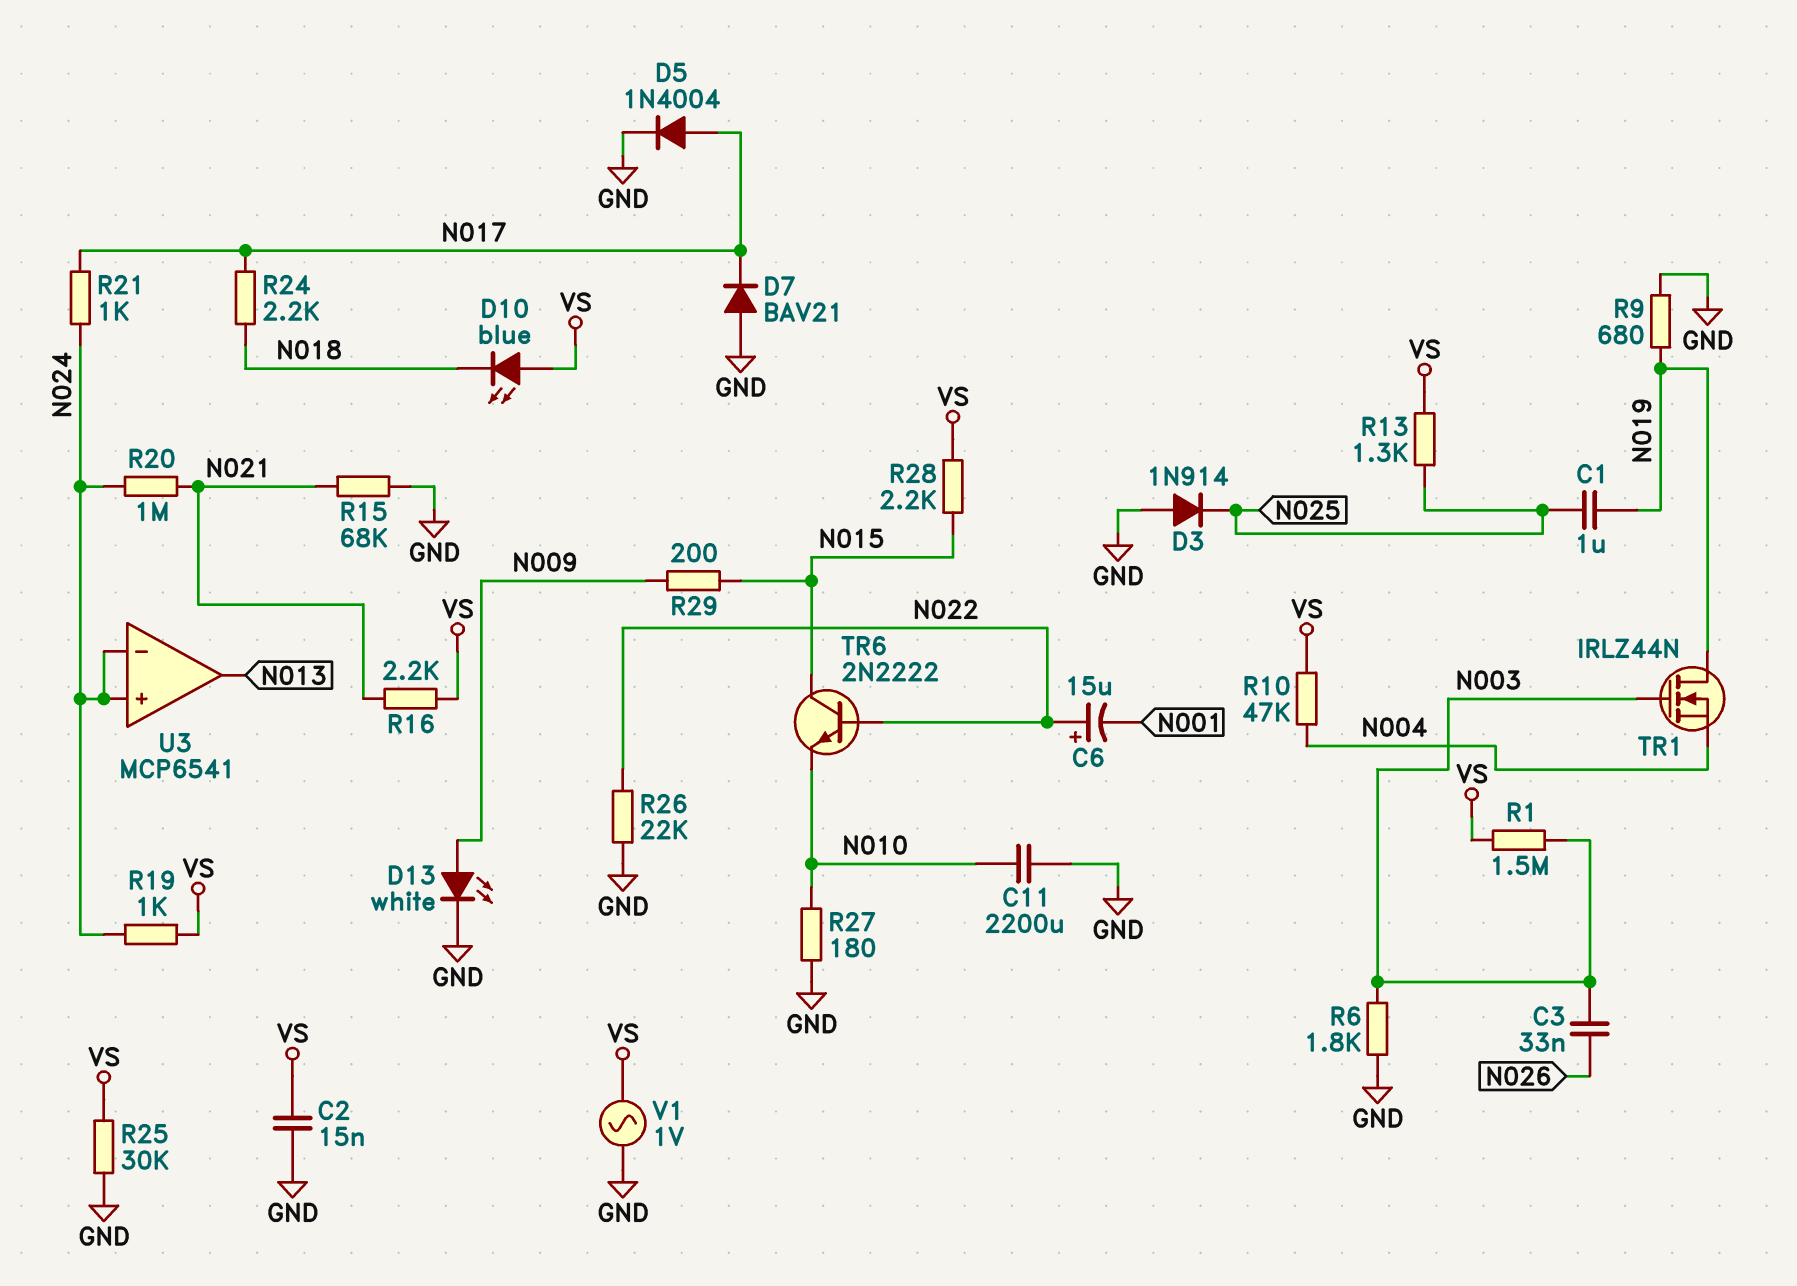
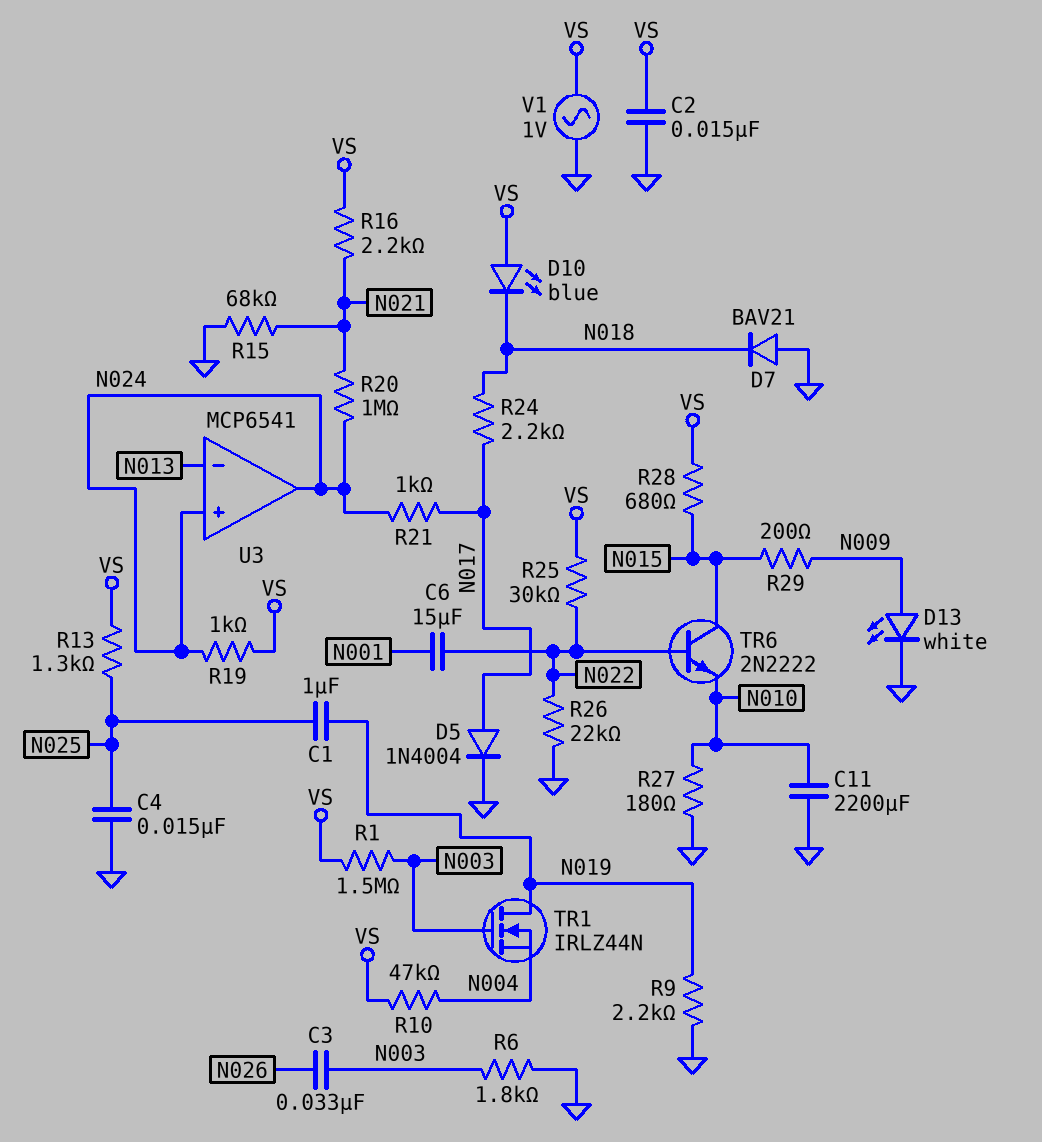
C4: none -> 15nF (GND, N025)
C6: 15uF (plus N022, minus N001) -> 15uF (N001, N022)
D3: diode 1N914 (A GND, K N025) -> none
D7: diode BAV21 (A GND, K N017) -> diode BAV21 (A GND, K N018)
R9: 680 (GND, N019) -> 2.2k (GND, N019)
R25: 30k (GND, VS) -> 30k (N022, VS)
R28: 2.2k (N015, VS) -> 680 (N015, VS)
U3 pin in-: N024 -> N013
U3 pin out: N013 -> N024

